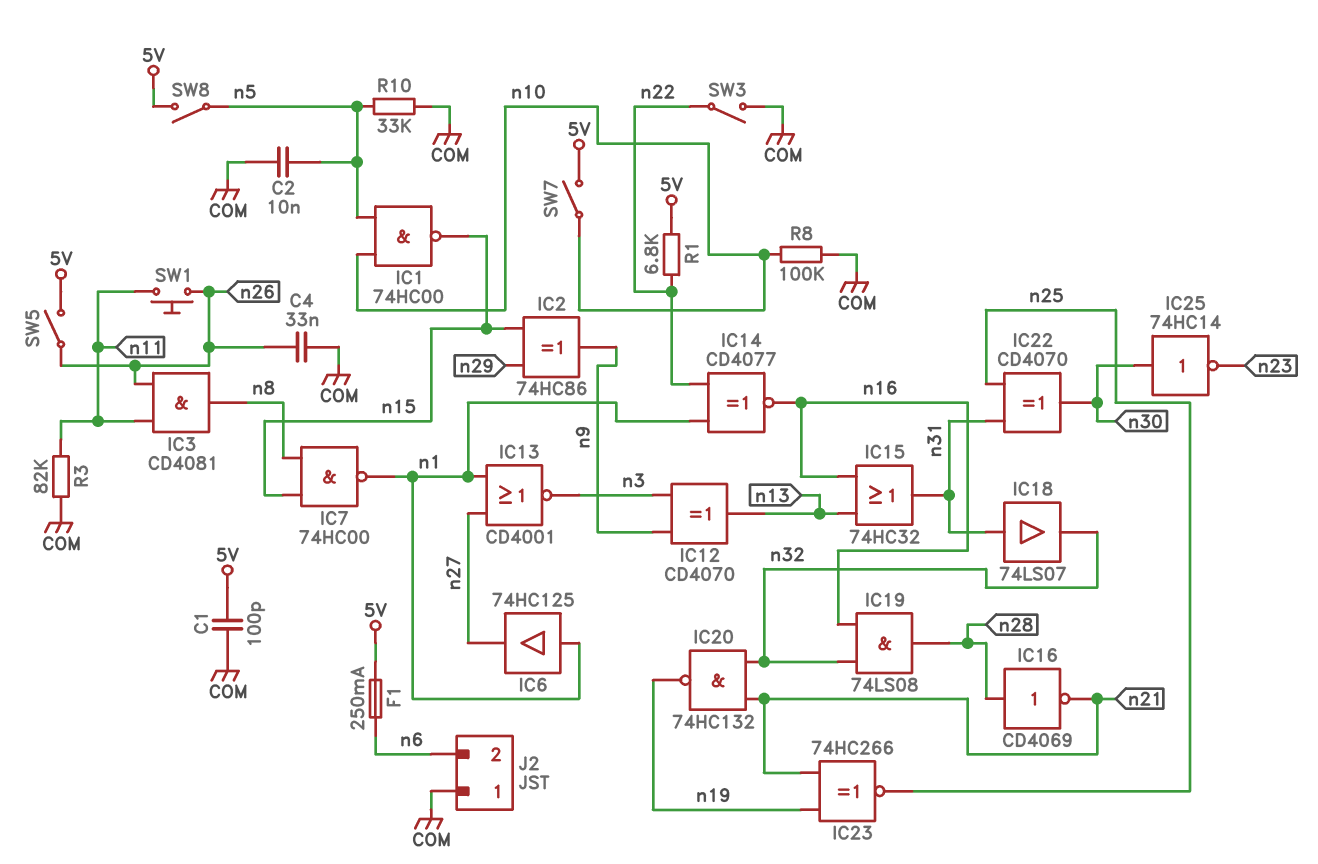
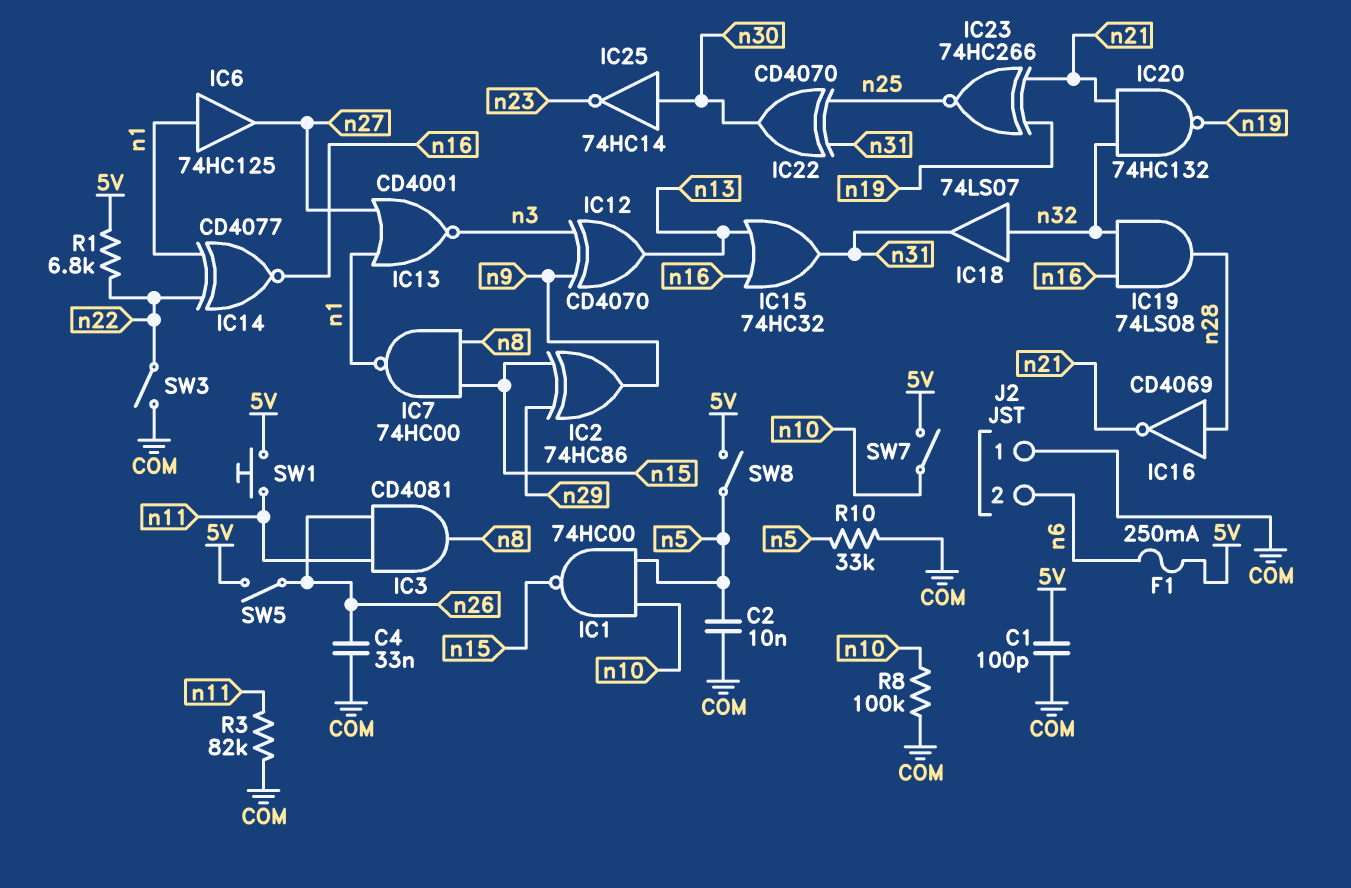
IC18: buffer 74LS07 (in n31, out n32) -> buffer 74LS07 (in n32, out n31)
SW1: button (n11, n26) -> button (5V, n11)

